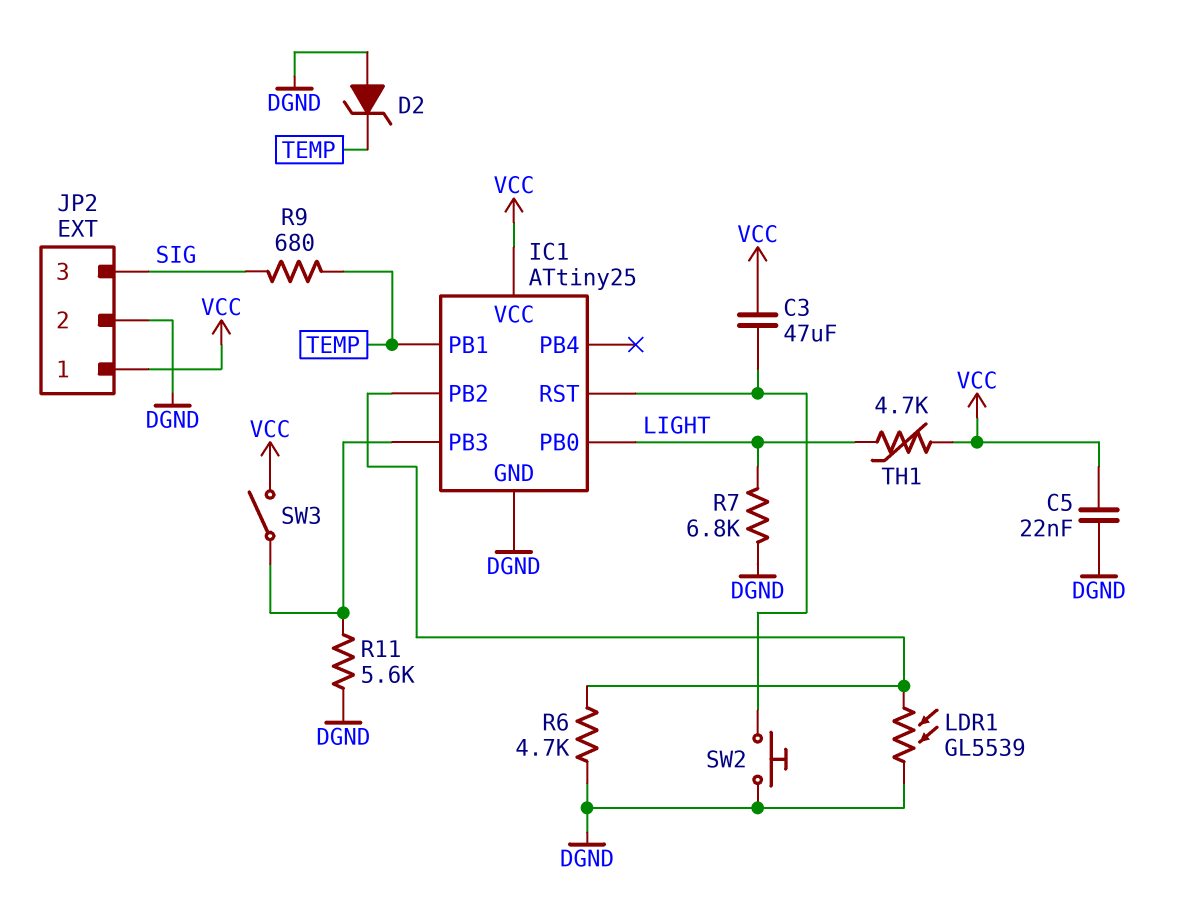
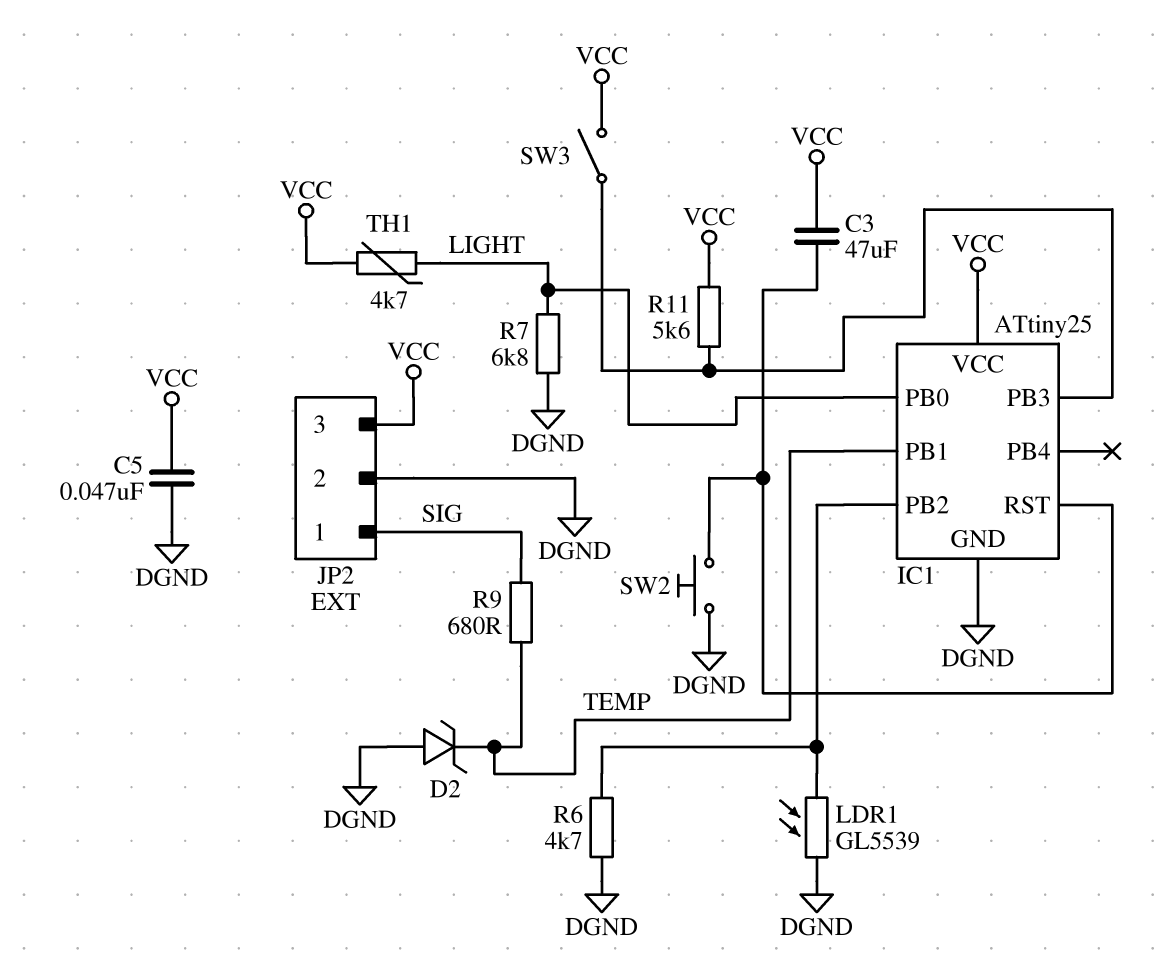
C5: 22nF (DGND, VCC) -> 47nF (DGND, VCC)
JP2 pin 1: VCC -> SIG
JP2 pin 3: SIG -> VCC
R11: 5.6k (DGND, IC1/PB3) -> 5.6k (IC1/PB3, VCC)

